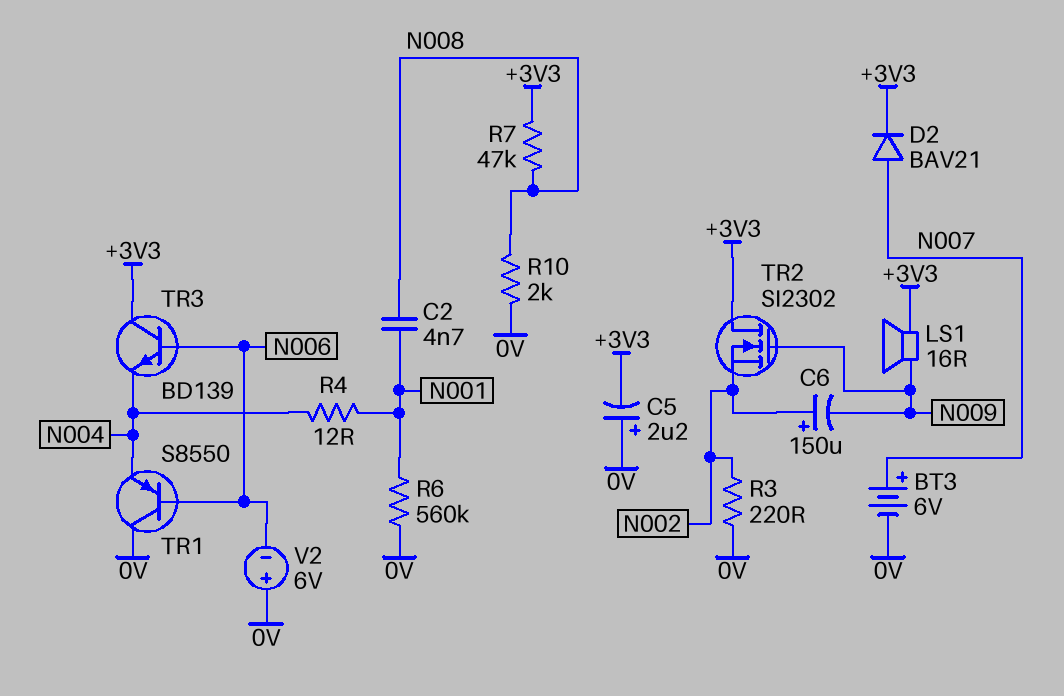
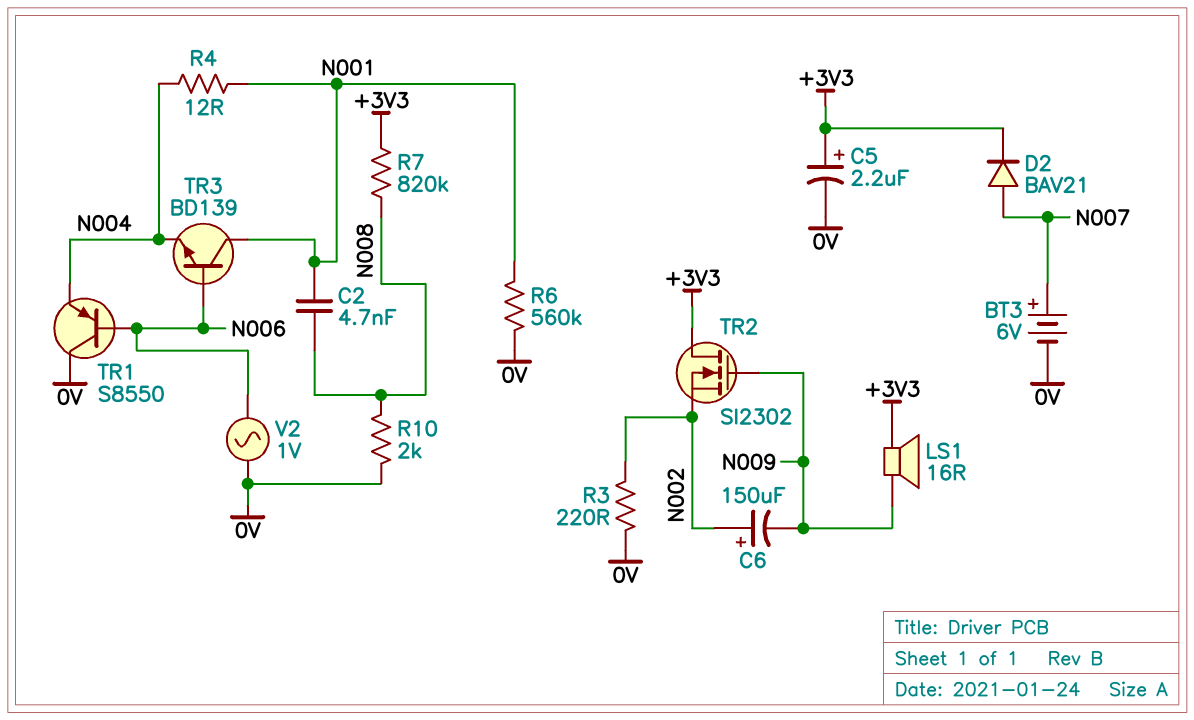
C5: 2.2uF (plus 0V, minus +3V3) -> 2.2uF (plus +3V3, minus 0V)
R7: 47k (+3V3, N008) -> 820k (+3V3, N008)
TR3: NPN BD139 (B N006, C +3V3, E N004) -> NPN BD139 (B N006, C N001, E N004)
V2: 6V (plus 0V, minus N006) -> AC 1V (0V, N006)

